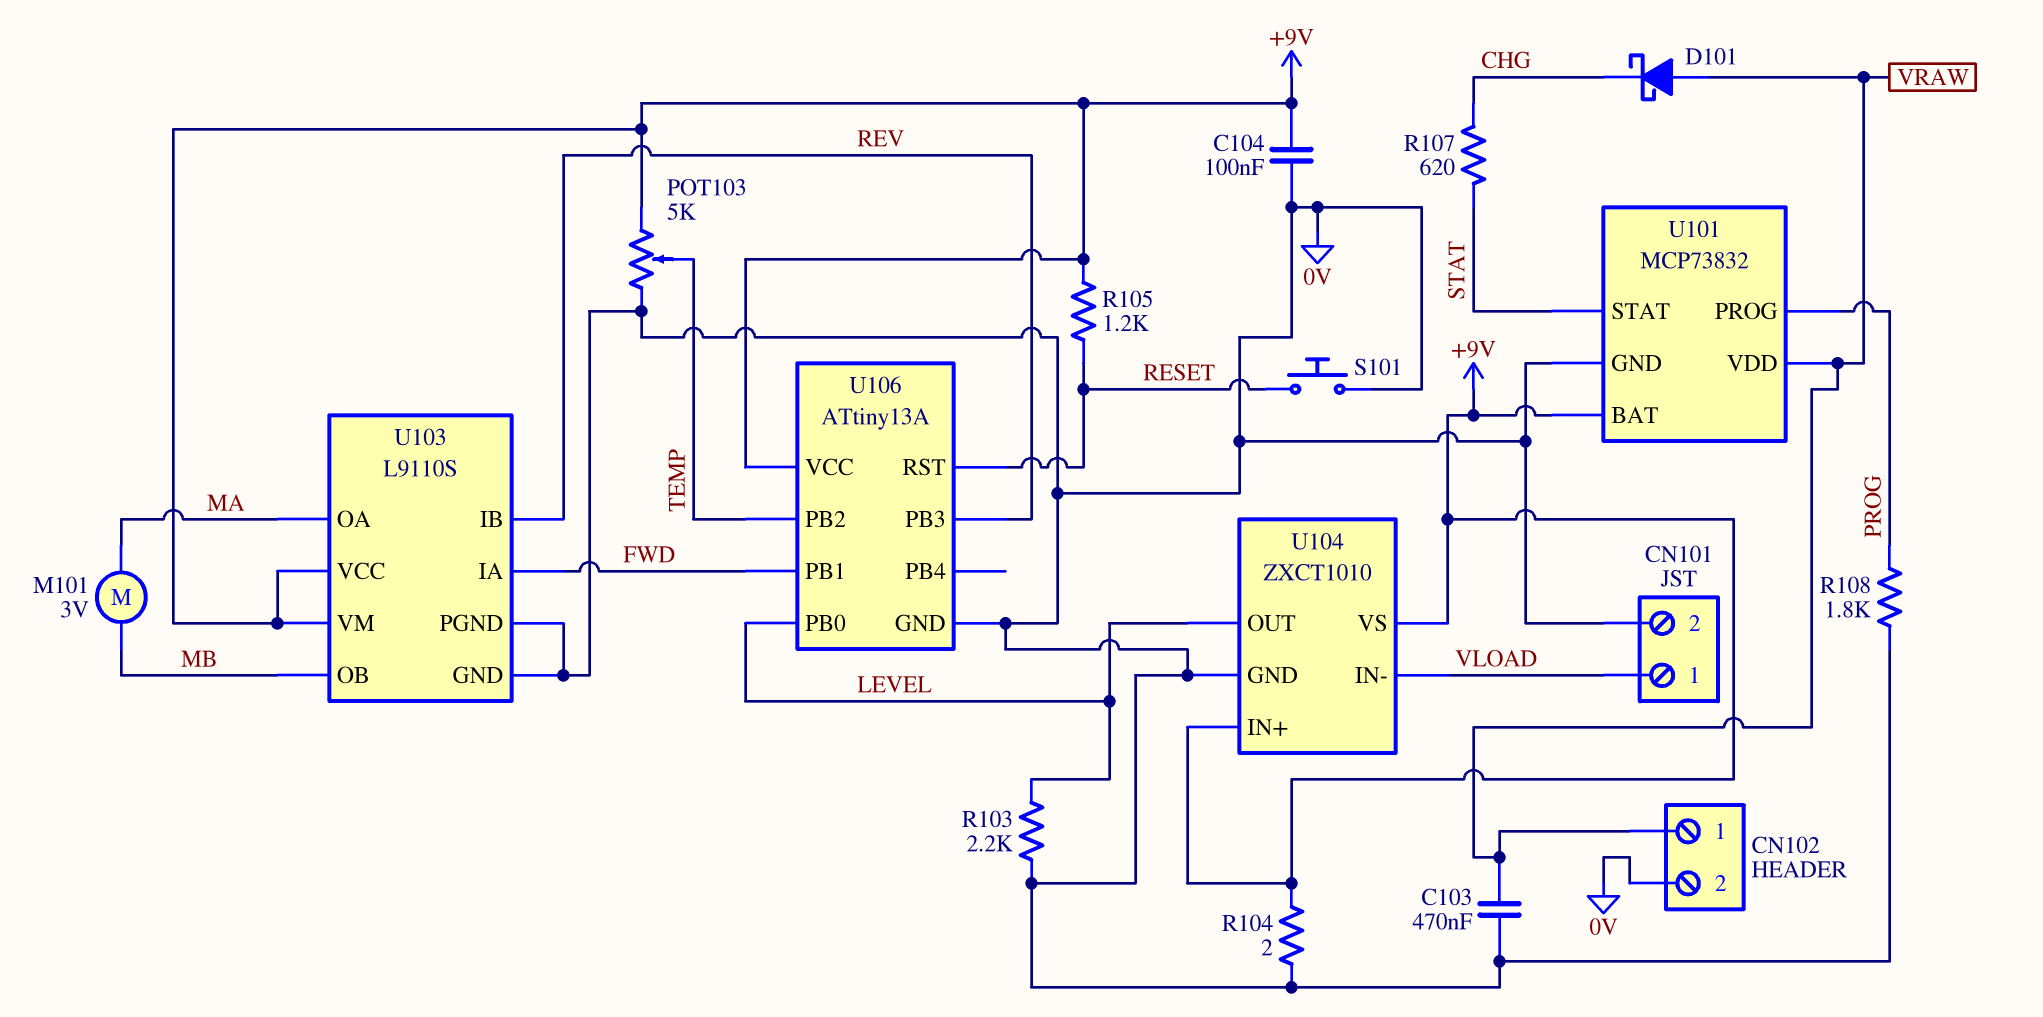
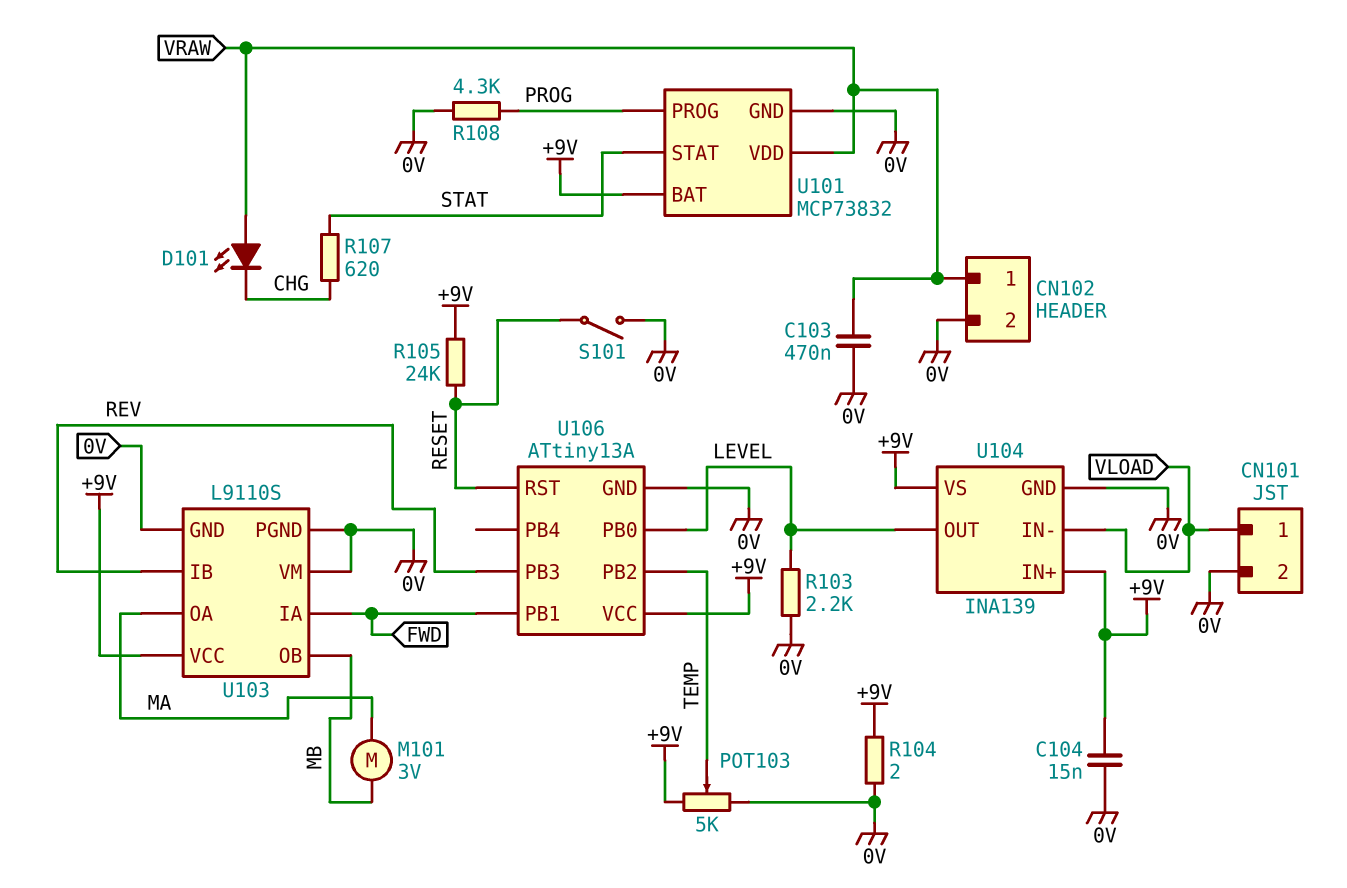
C104: 100nF (+9V, 0V) -> 15nF (+9V, 0V)
D101: schottky (A VRAW, K CHG) -> LED (A VRAW, K CHG)
R105: 1.2k (+9V, RESET) -> 24k (+9V, RESET)
R108: 1.8k (0V, PROG) -> 4.3k (0V, PROG)
S101: button (0V, RESET) -> switch (0V, RESET)
U103 pin VM: +9V -> 0V
U104: ZXCT1010 -> INA139

